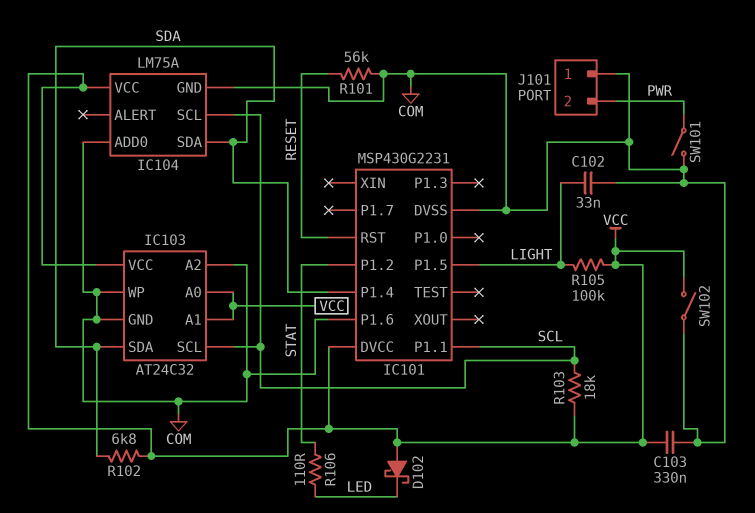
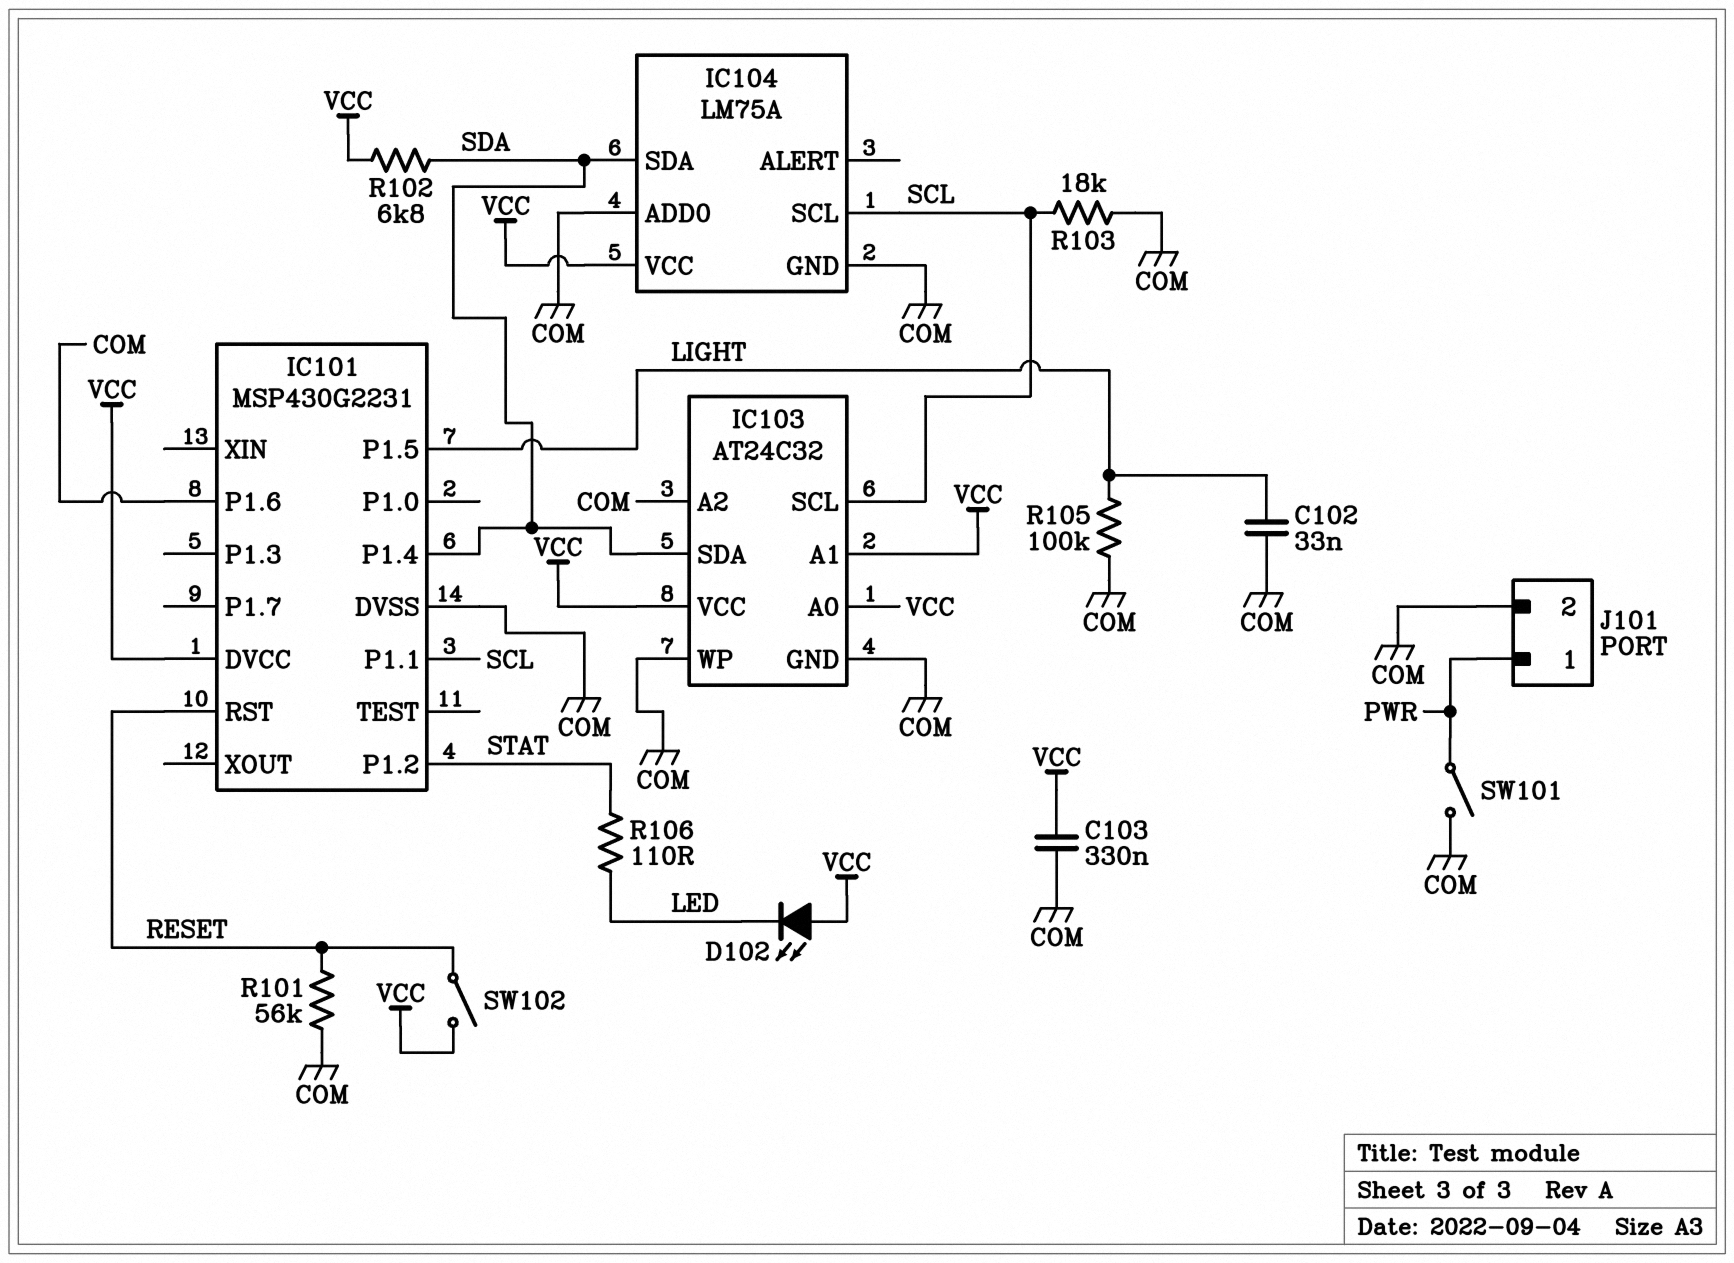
D102: schottky (A VCC, K LED) -> LED (A VCC, K LED)
J101 pin 1: COM -> PWR
J101 pin 2: PWR -> COM
R103: 18k (SCL, VCC) -> 18k (COM, SCL)
R105: 100k (LIGHT, VCC) -> 100k (COM, LIGHT)
SW102: switch (COM, VCC) -> switch (RESET, VCC)

